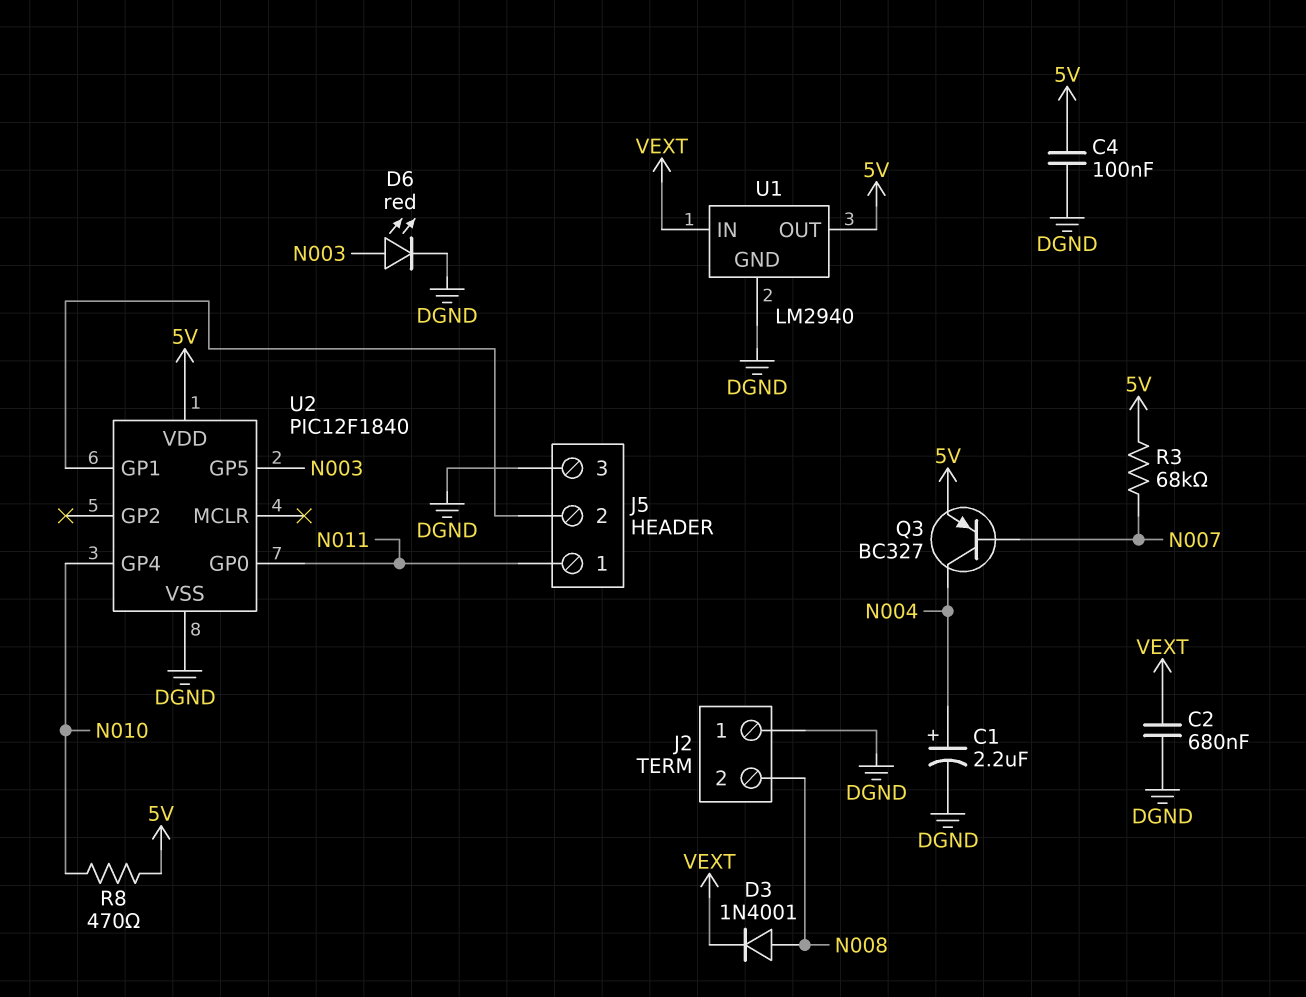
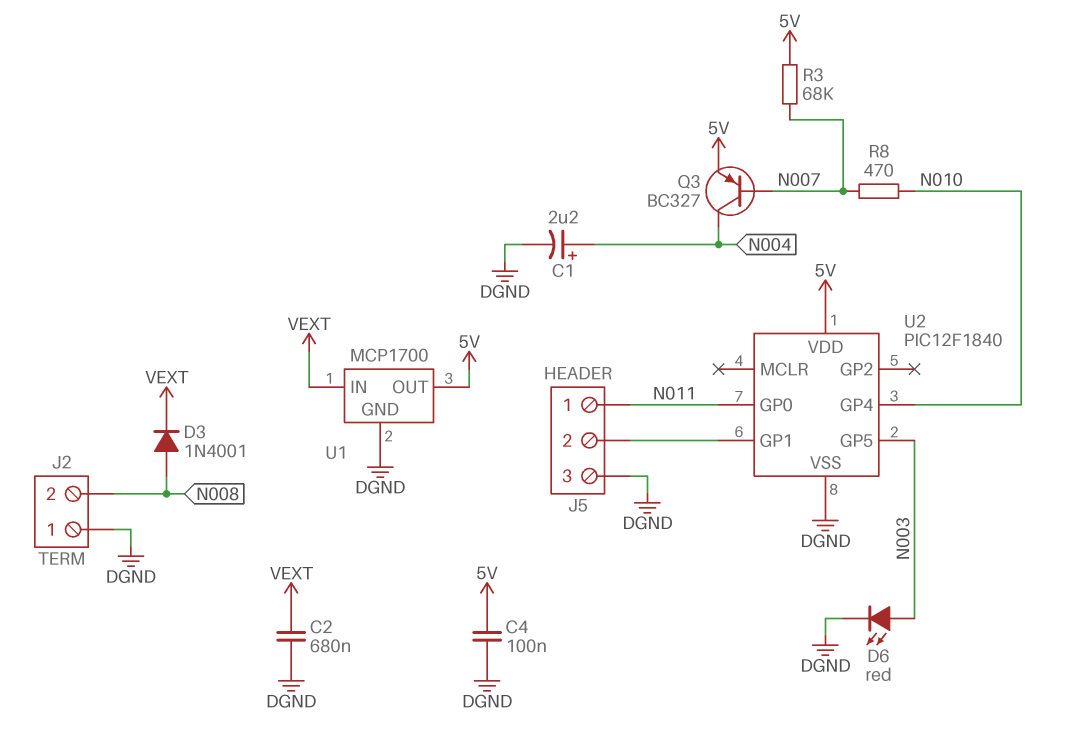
R8: 470 (5V, N010) -> 470 (N007, N010)
U1: LM2940 -> MCP1700

